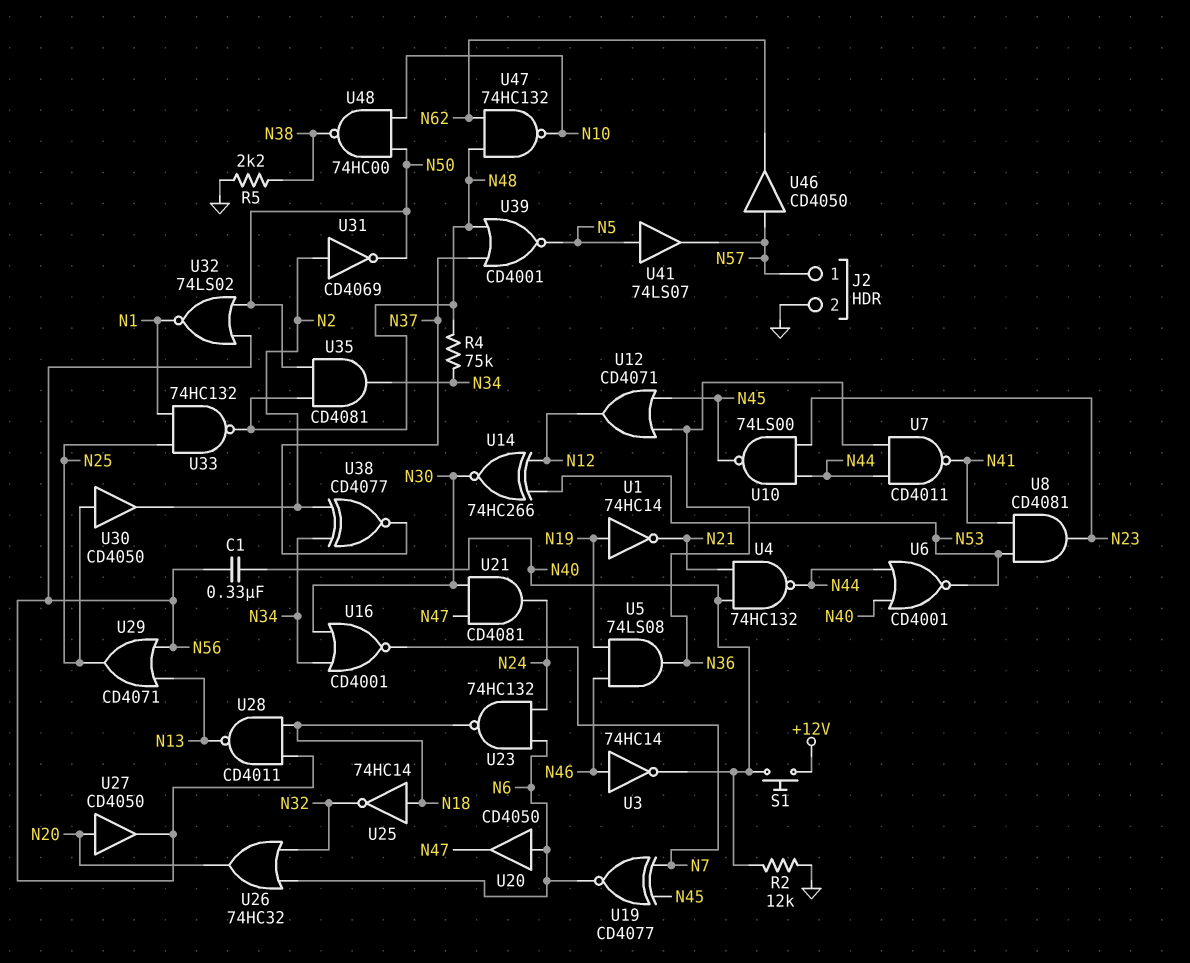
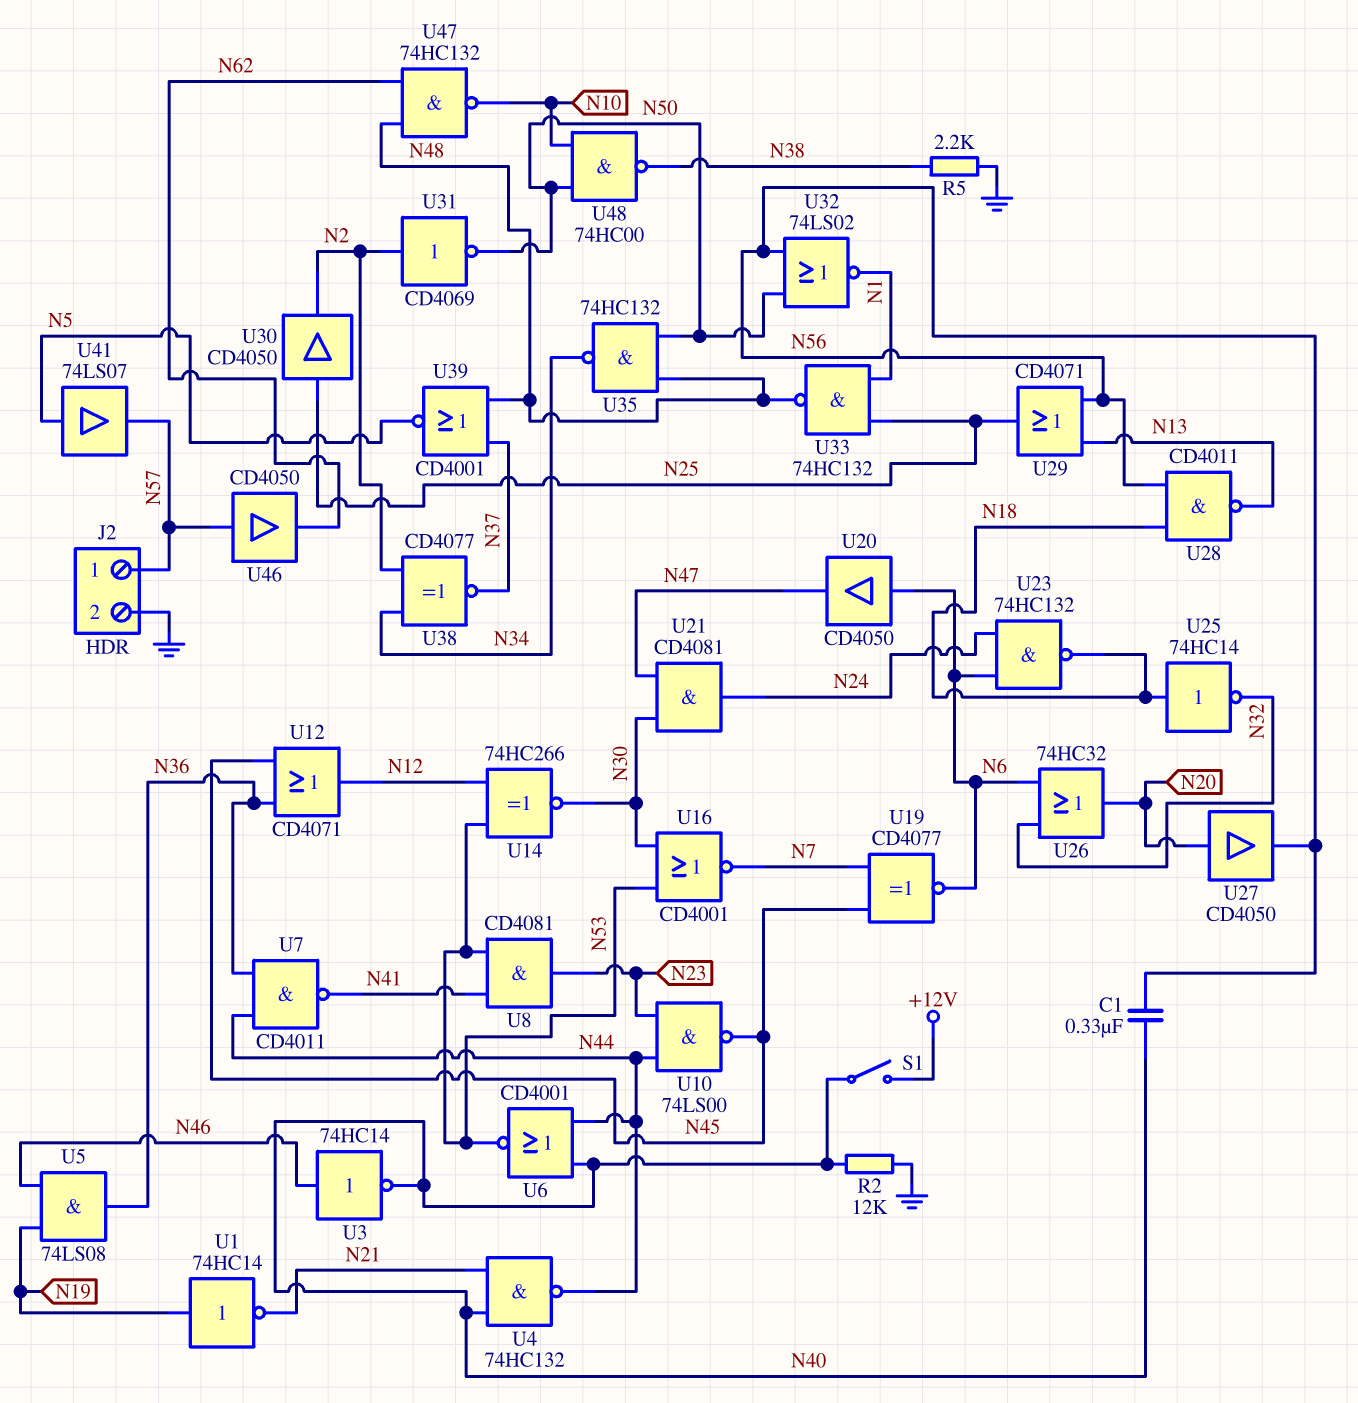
R4: 75k (N34, N48) -> none
S1: button (+12V, N40) -> switch (+12V, N40)
U16: NOR CD4001 (in N30, in N34, out N7) -> NOR CD4001 (in N30, in N53, out N7)
U35: AND CD4081 (in N48, in N50, out N34) -> NAND 74HC132 (in N48, in N50, out N34)

